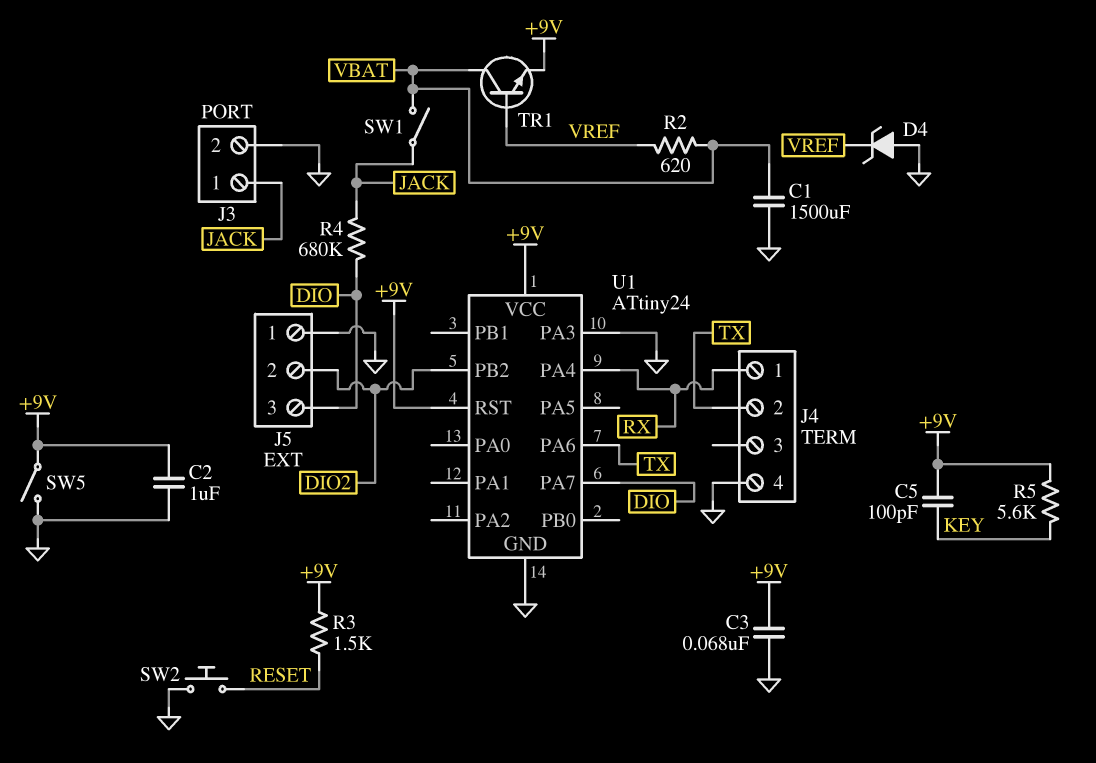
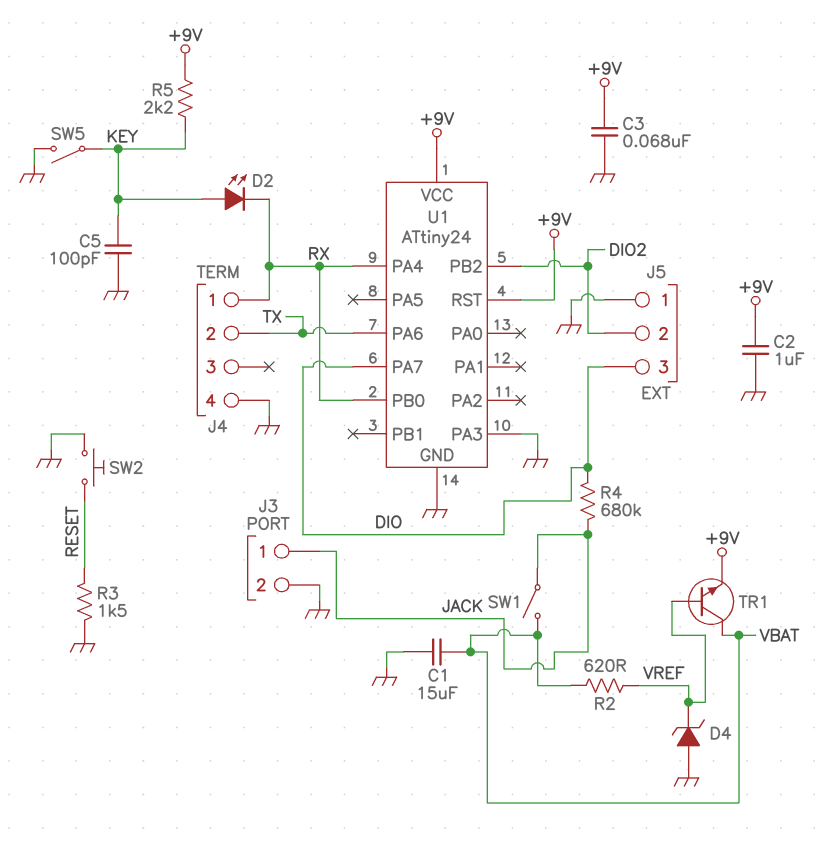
C1: 1500uF (GND, VBAT) -> 15uF (GND, VBAT)
C5: 100pF (+9V, KEY) -> 100pF (GND, KEY)
D2: none -> LED (A KEY, K RX)
R3: 1.5k (+9V, RESET) -> 1.5k (GND, RESET)
R5: 5.6k (+9V, KEY) -> 2.2k (+9V, KEY)
SW5: switch (+9V, GND) -> switch (GND, KEY)
U1 pin PB0: none -> RX

